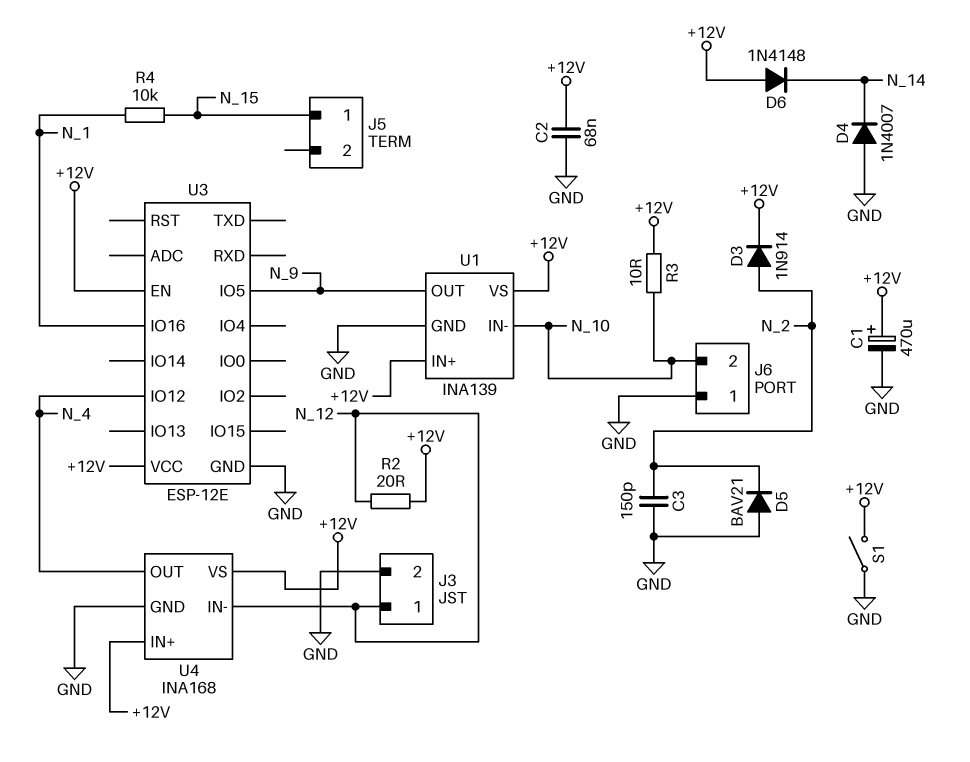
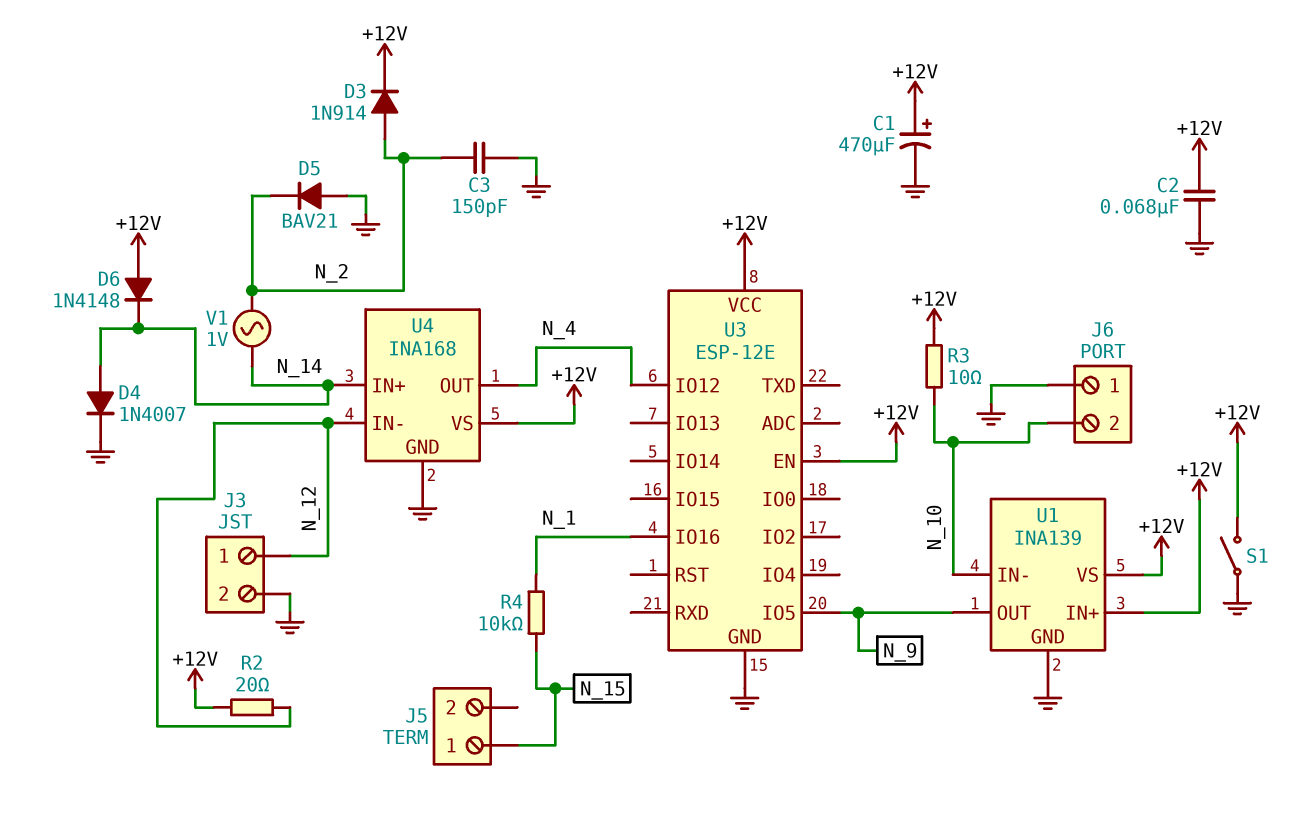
D4: diode 1N4007 (A GND, K N_14) -> diode 1N4007 (A N_14, K GND)
U4 pin IN+: +12V -> N_14
V1: none -> AC 1V (N_2, N_14)

